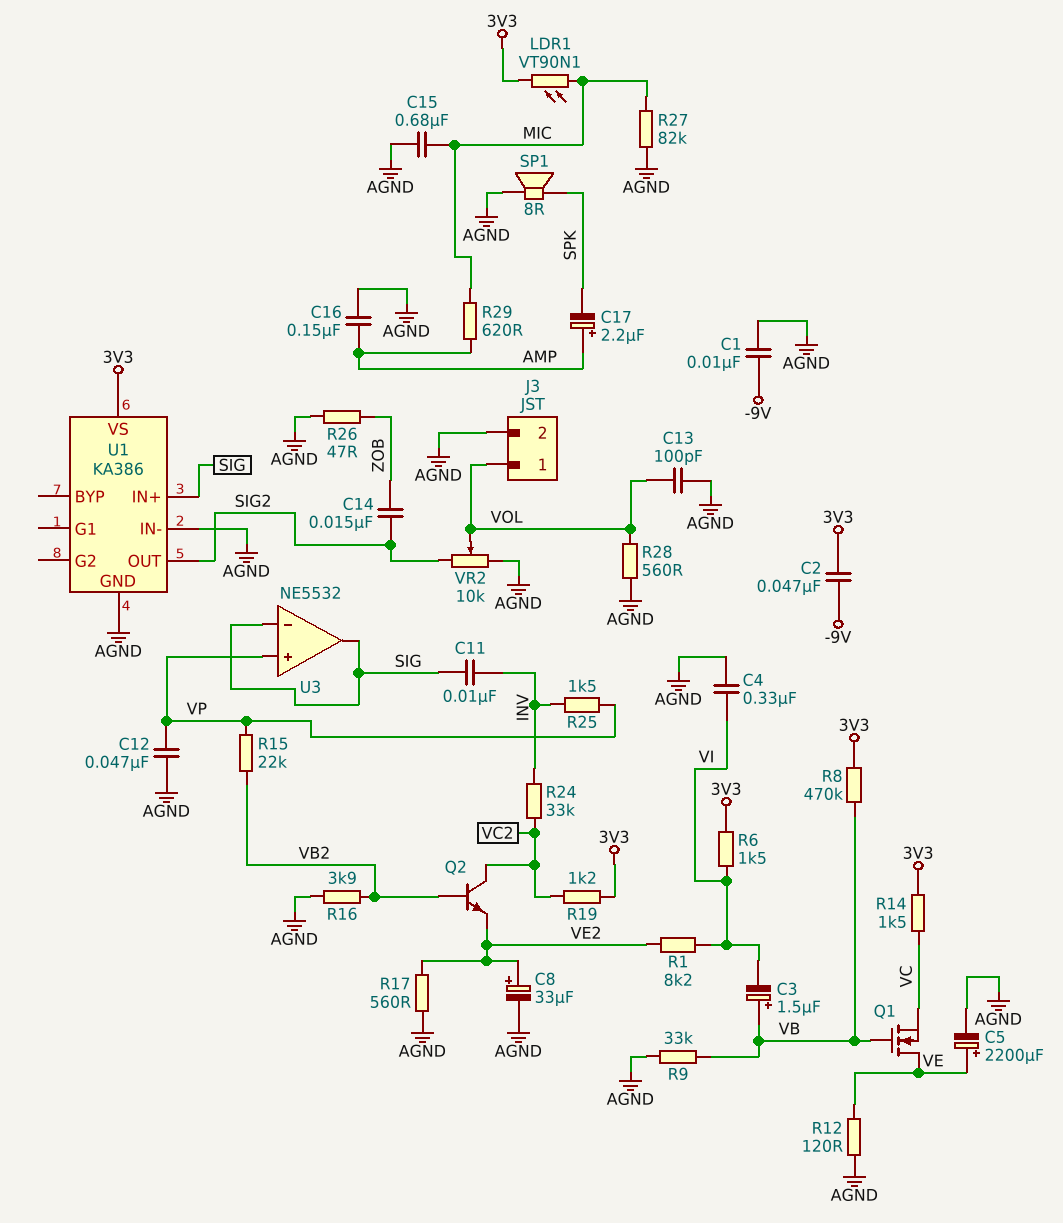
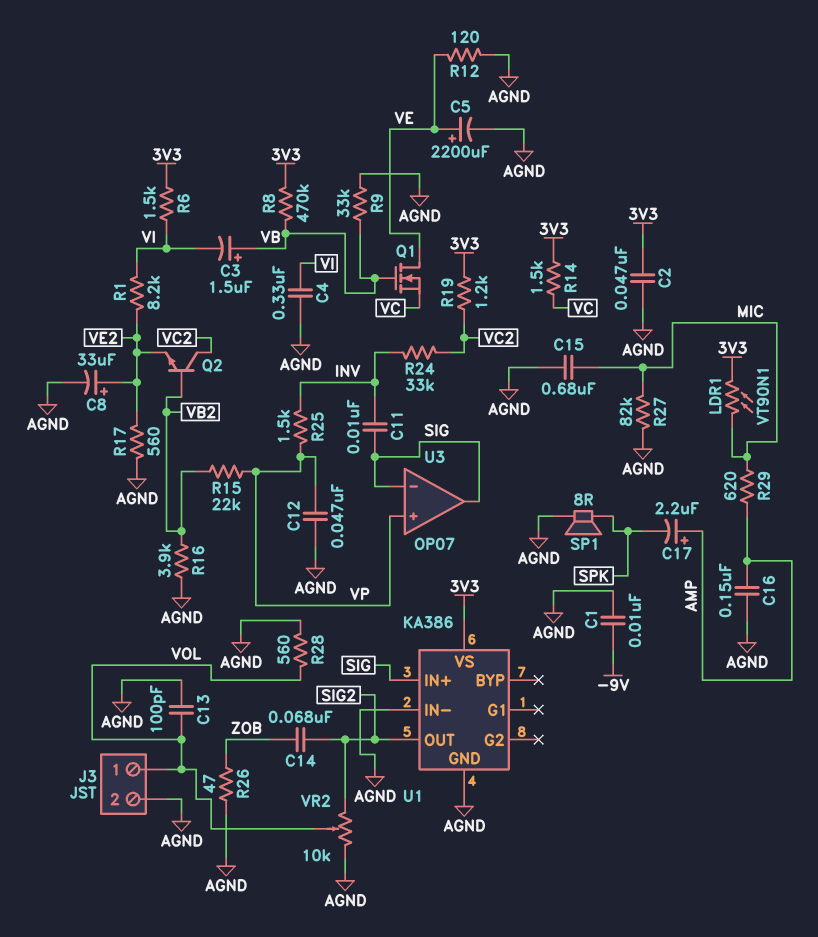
C2: 47nF (-9V, 3V3) -> 47nF (3V3, AGND)
C14: 15nF (SIG2, ZOB) -> 68nF (SIG2, ZOB)
U3: NE5532 -> OP07

